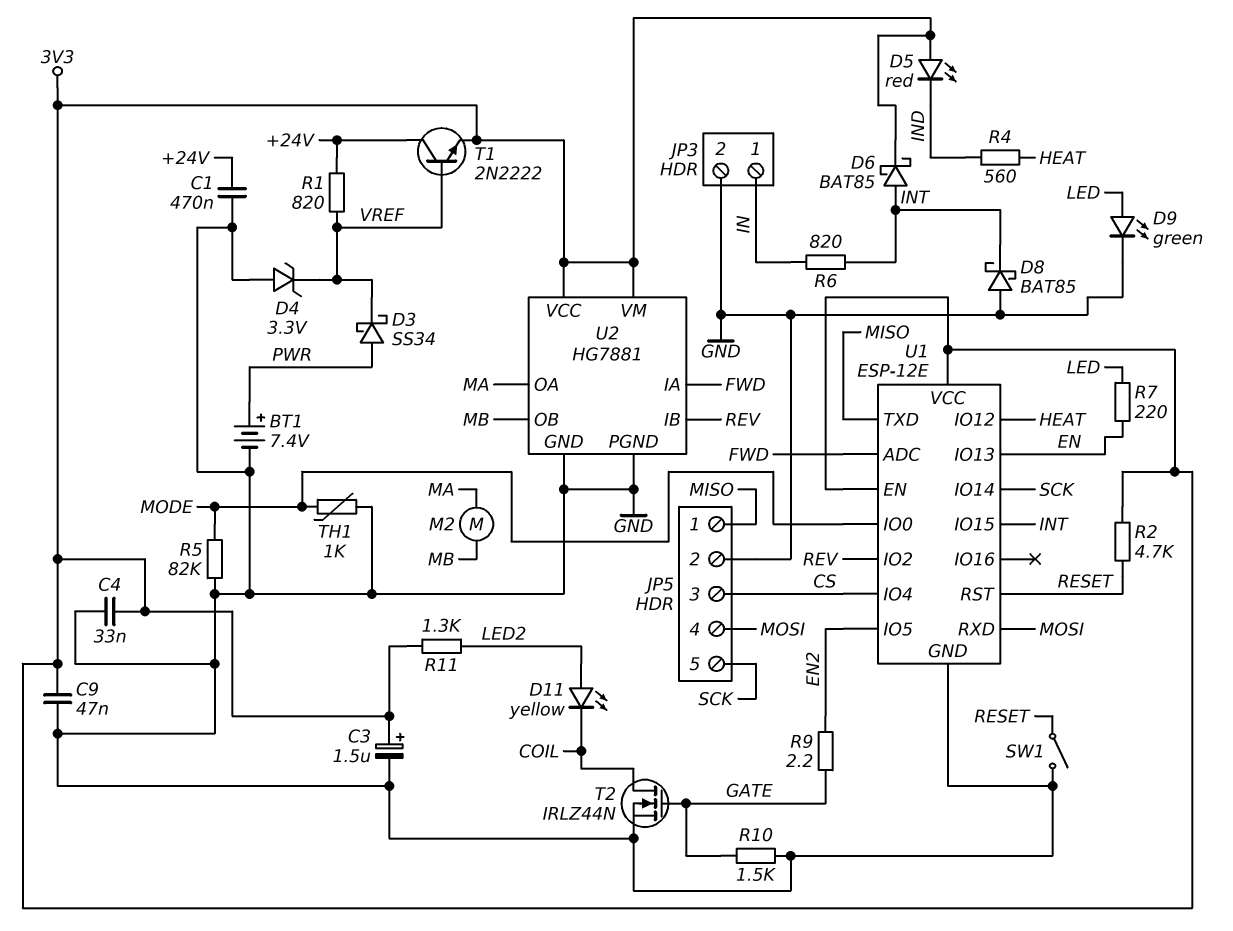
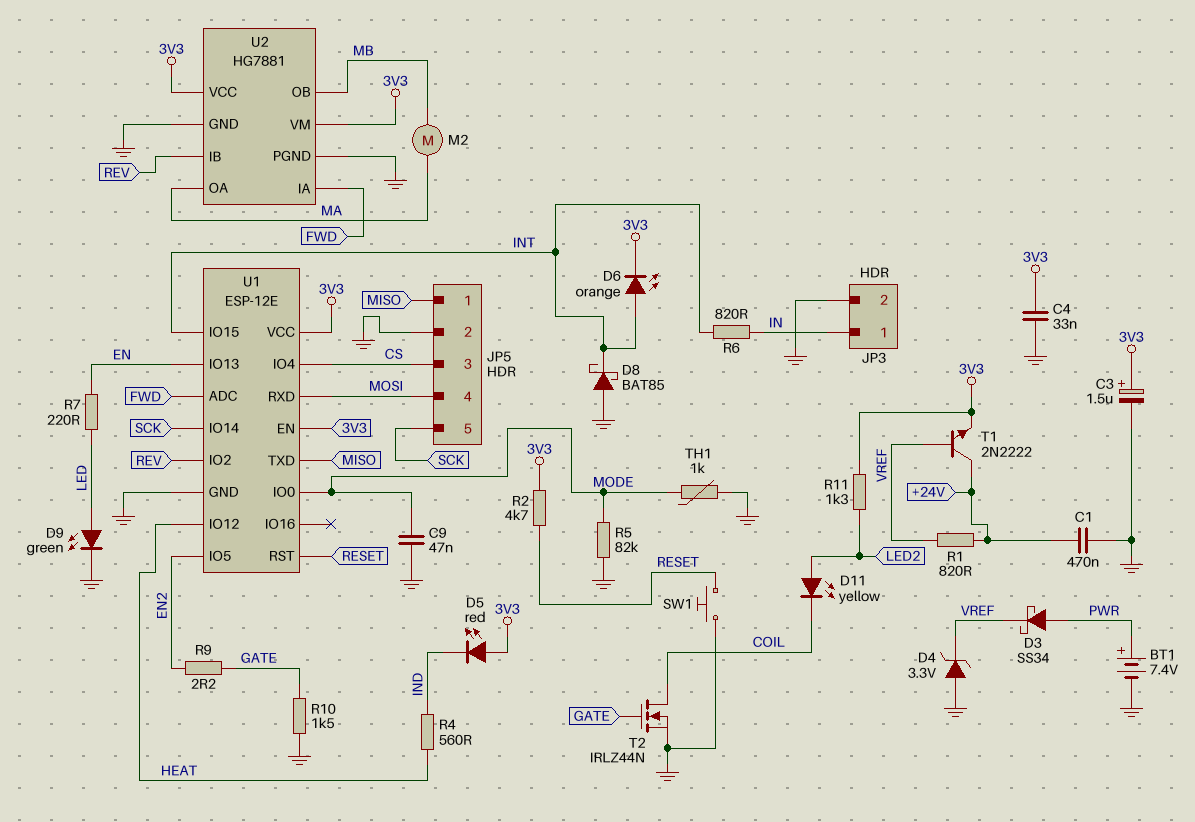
C9: 47nF (3V3, GND) -> 47nF (GND, MODE)
D6: schottky BAT85 (A INT, K 3V3) -> LED orange (A INT, K 3V3)
SW1: switch (GND, RESET) -> button (GND, RESET)

